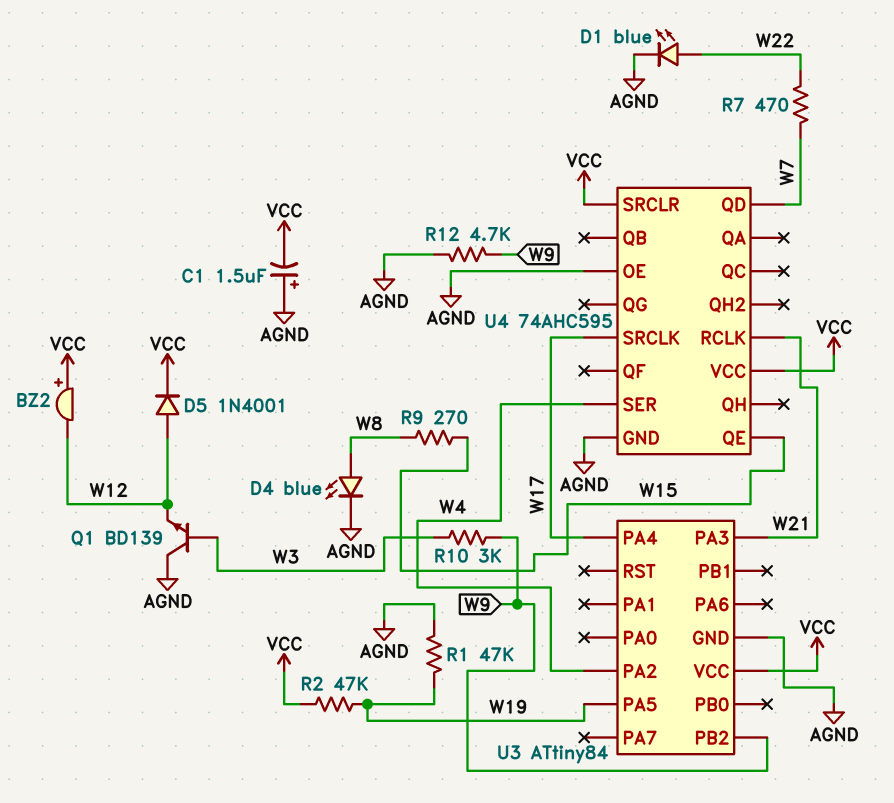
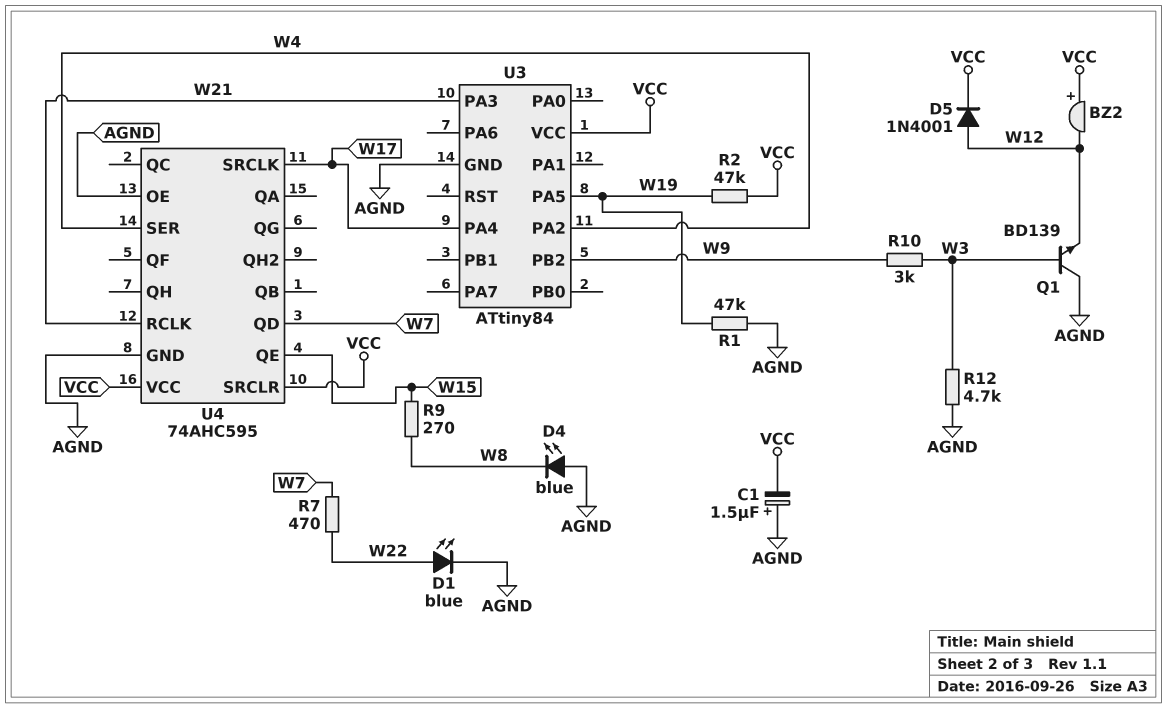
D4: LED blue (A W8, K AGND) -> LED blue (A AGND, K W8)
R12: 4.7k (AGND, W9) -> 4.7k (AGND, W3)

